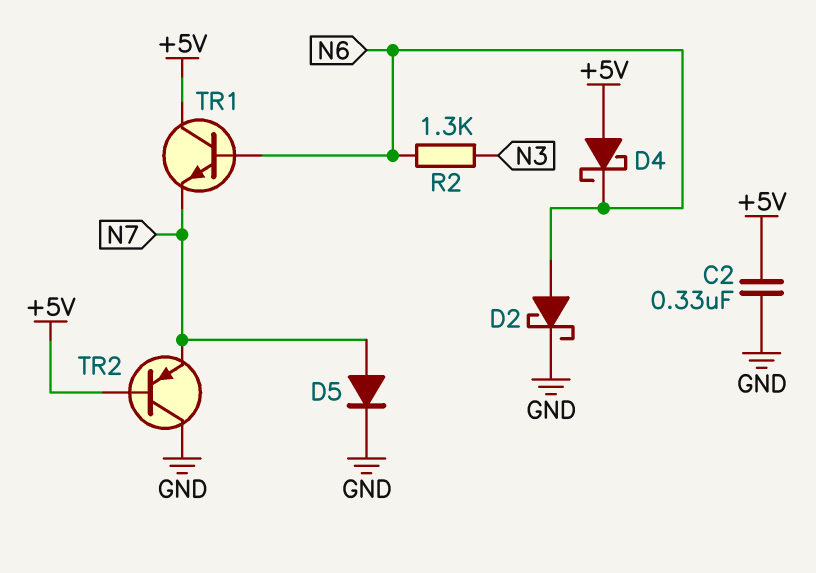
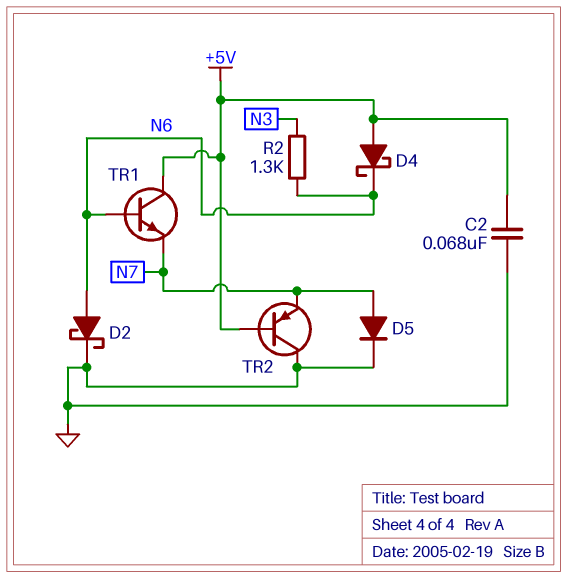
C2: 330nF (+5V, GND) -> 68nF (+5V, GND)

